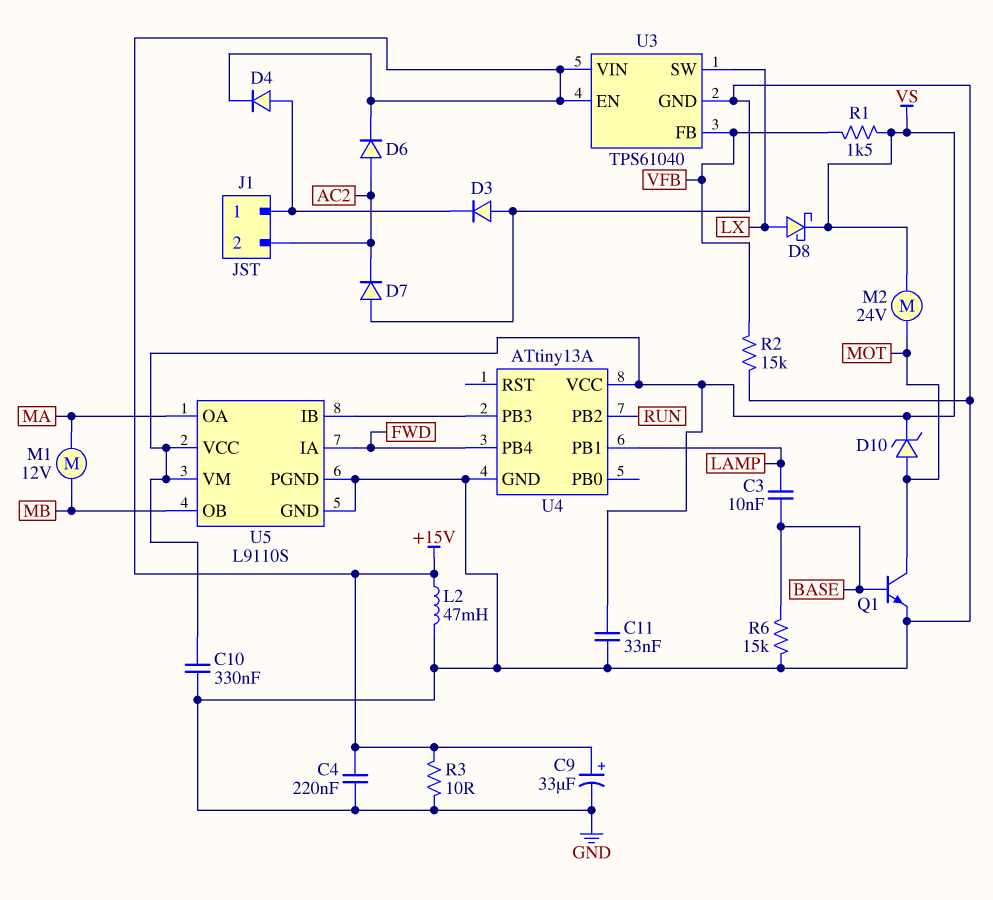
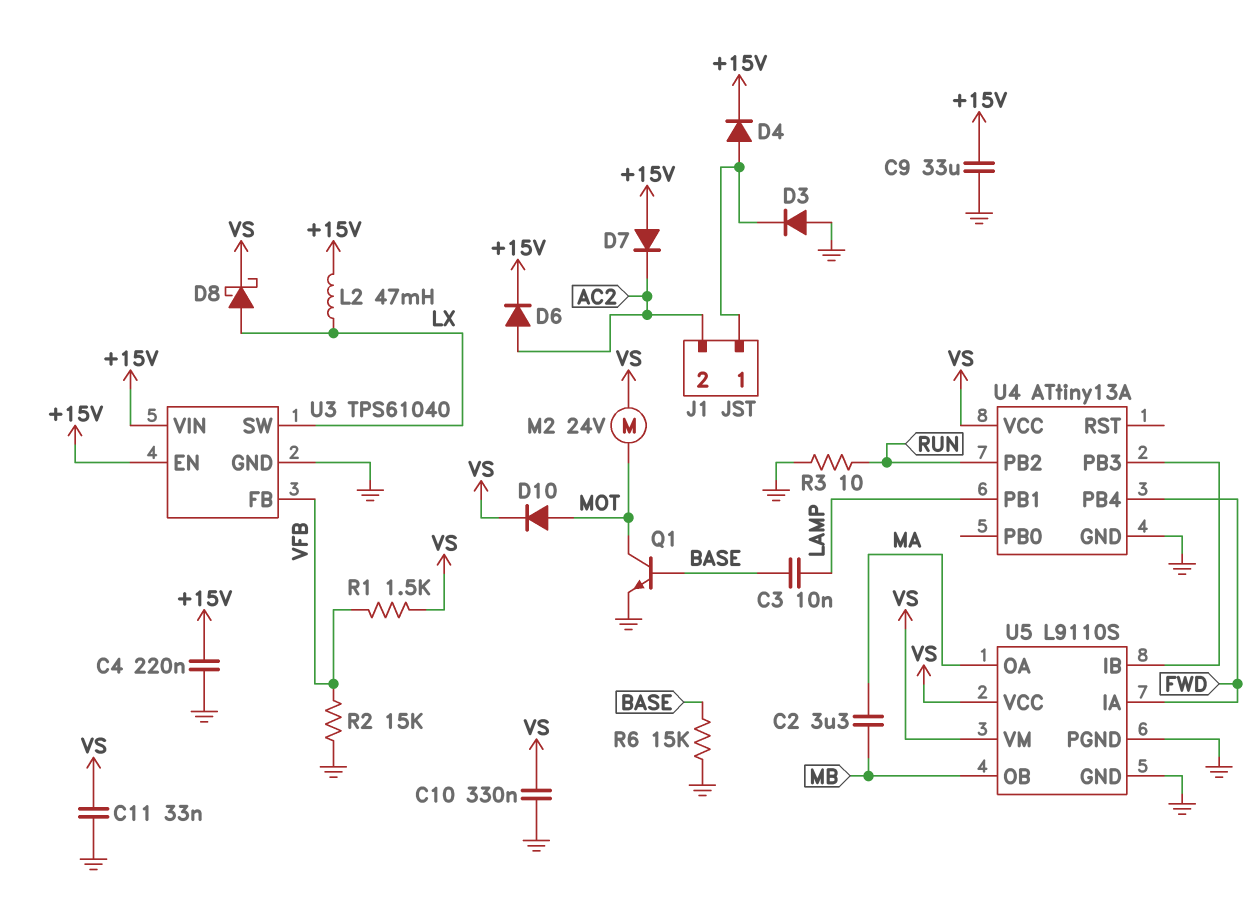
C2: none -> 3.3uF (MA, MB)
C9: 33uF (plus +15V, minus GND) -> 33uF (+15V, GND)
D7: diode (A GND, K AC2) -> diode (A +15V, K AC2)
D10: zener (A MOT, K VS) -> diode (A MOT, K VS)
L2: 47mH (+15V, GND) -> 47mH (+15V, LX)
M1: motor 12V (MA, MB) -> none
R3: 10 (+15V, GND) -> 10 (GND, RUN)

